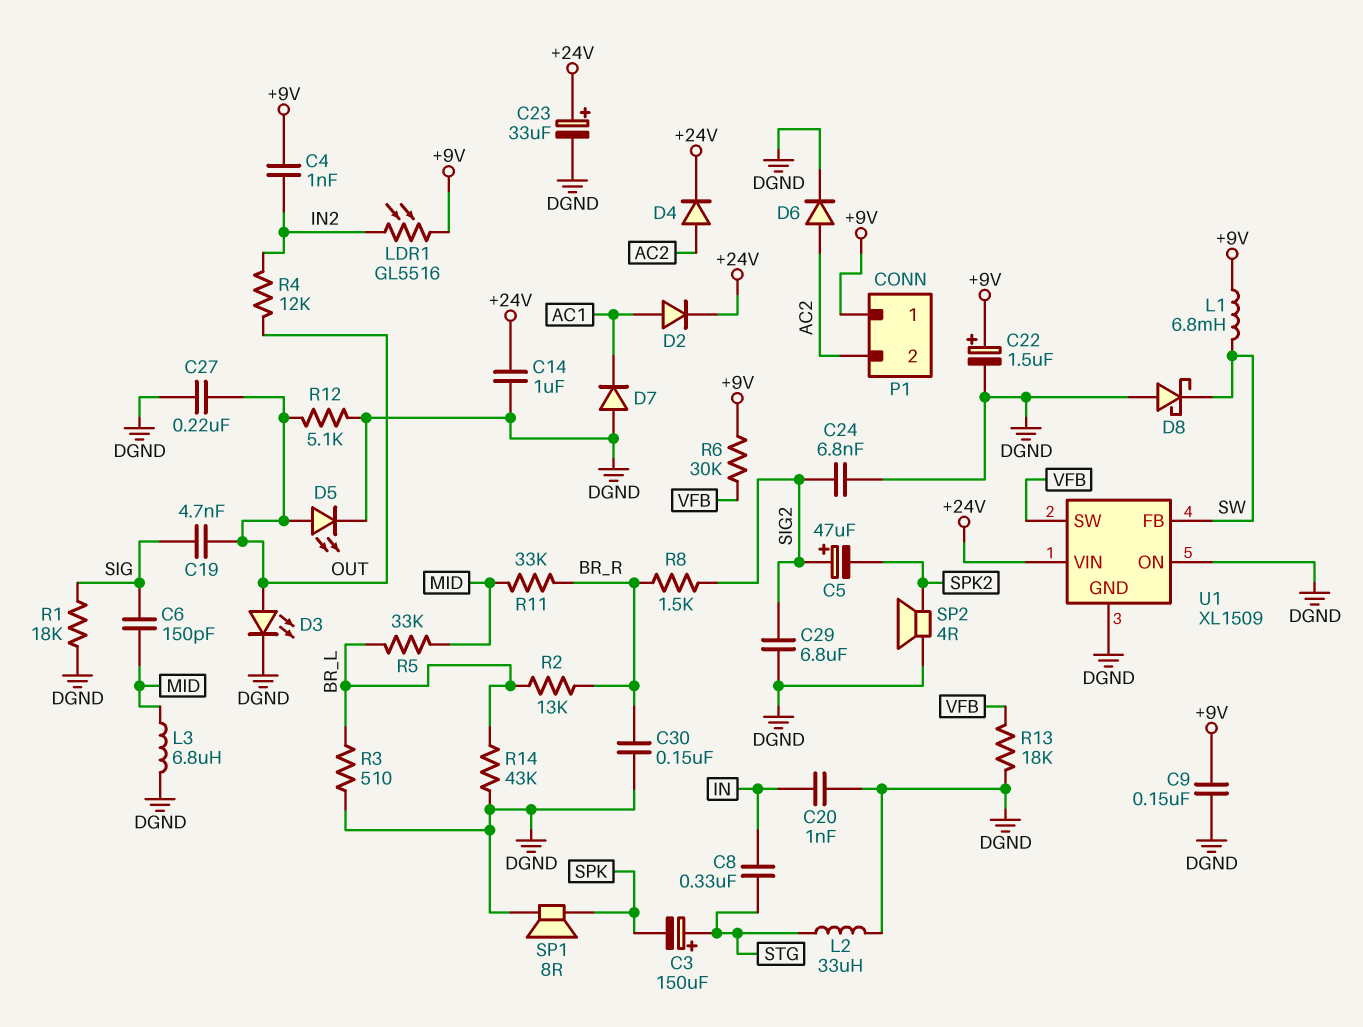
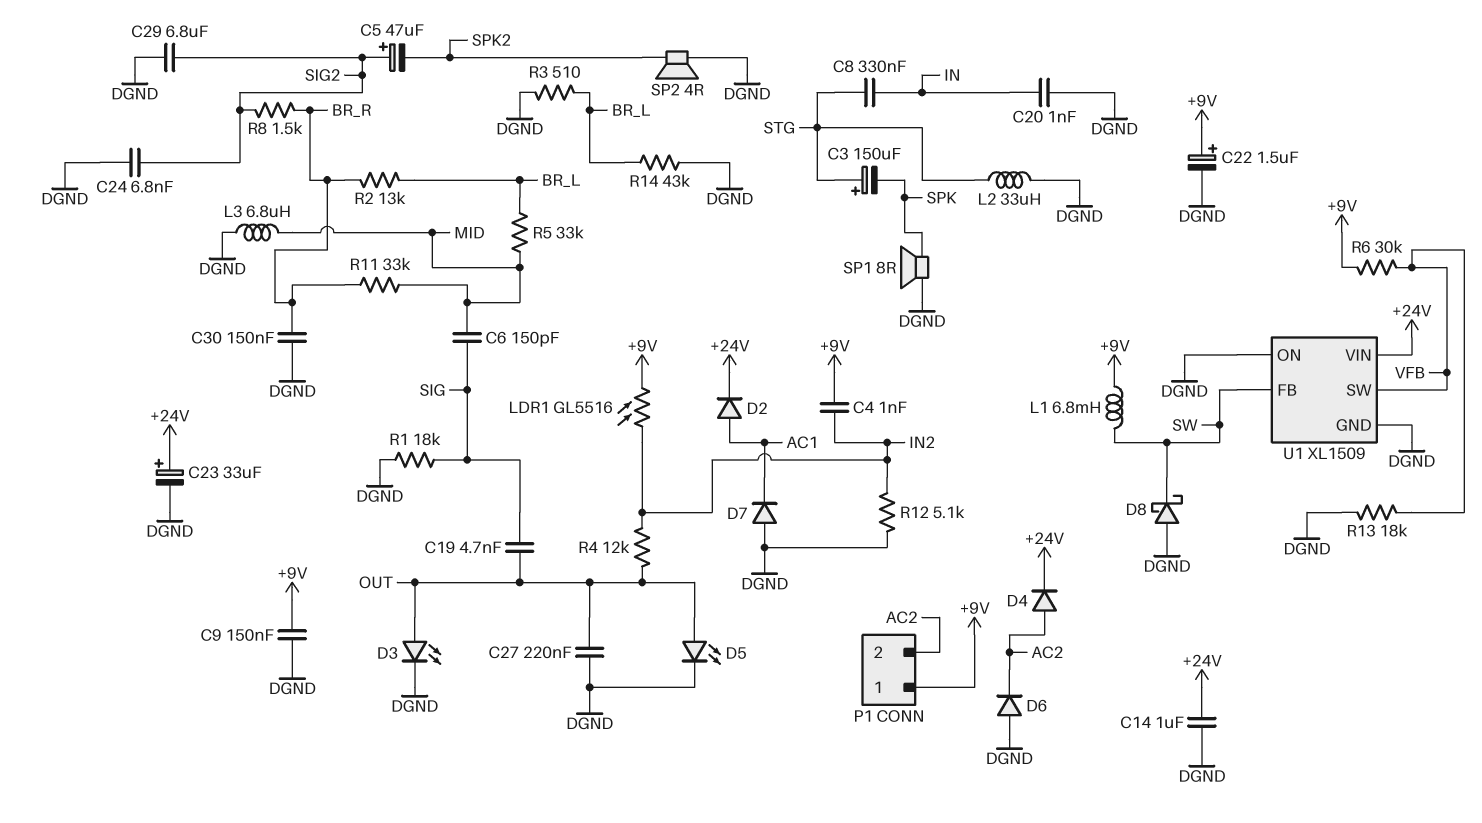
D6: diode (A AC2, K DGND) -> diode (A DGND, K AC2)
R12: 5.1k (DGND, OUT) -> 5.1k (DGND, IN2)

